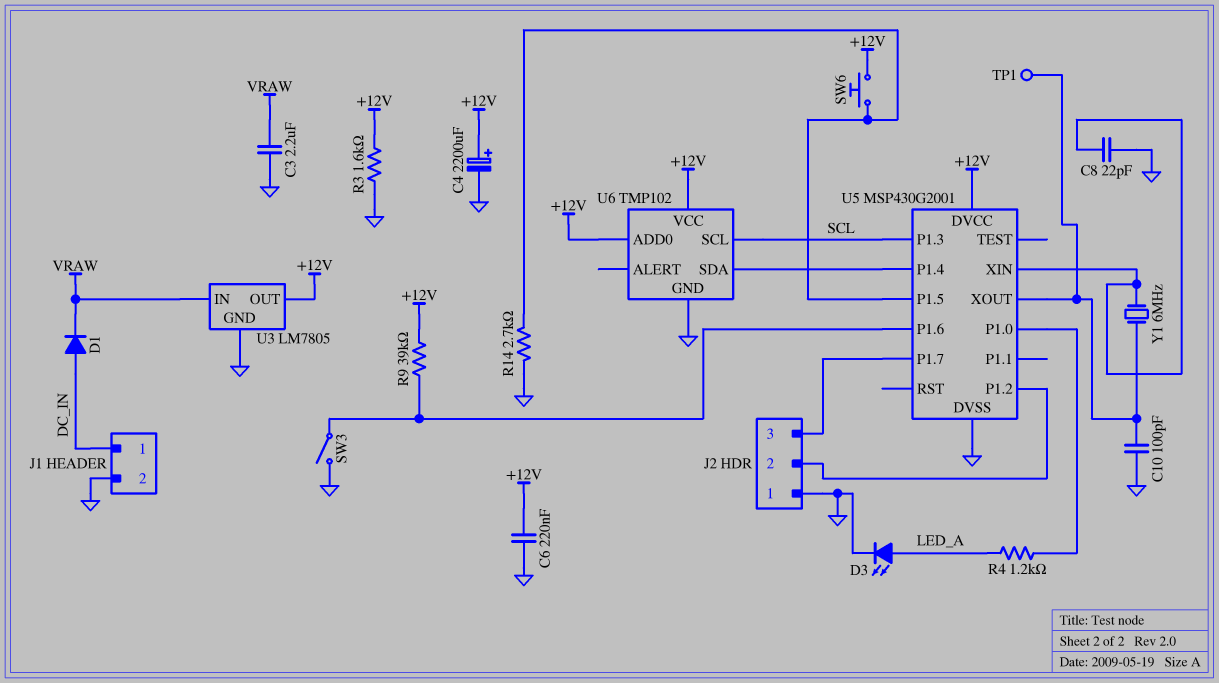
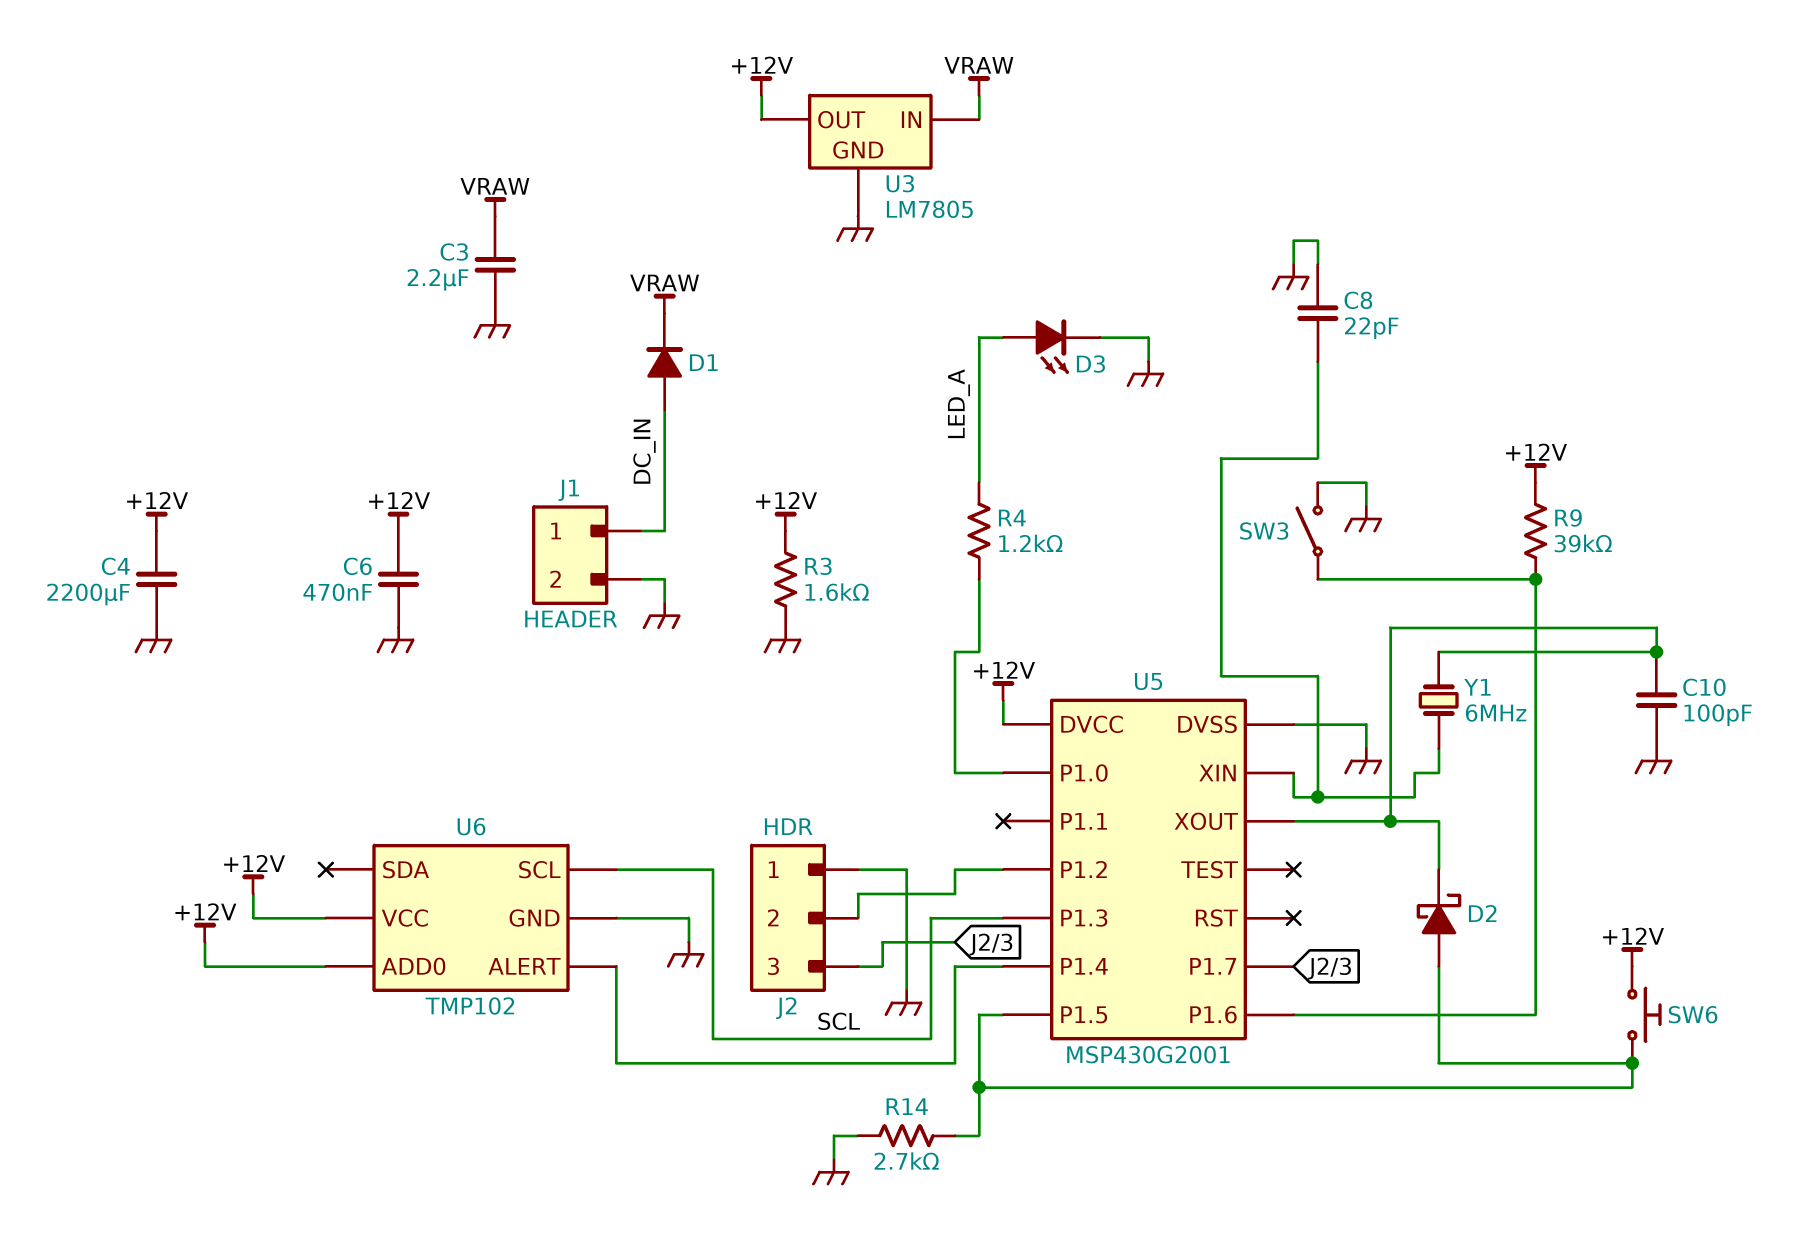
C4: 2200uF (plus +12V, minus GND) -> 2200uF (+12V, GND)
C6: 220nF (+12V, GND) -> 470nF (+12V, GND)
D2: none -> schottky (A U5/P1.5, K U5/XOUT)
TP1: test point (U5/XOUT) -> none
U6 pin ALERT: none -> U5/P1.4
U6 pin SDA: U5/P1.4 -> none

